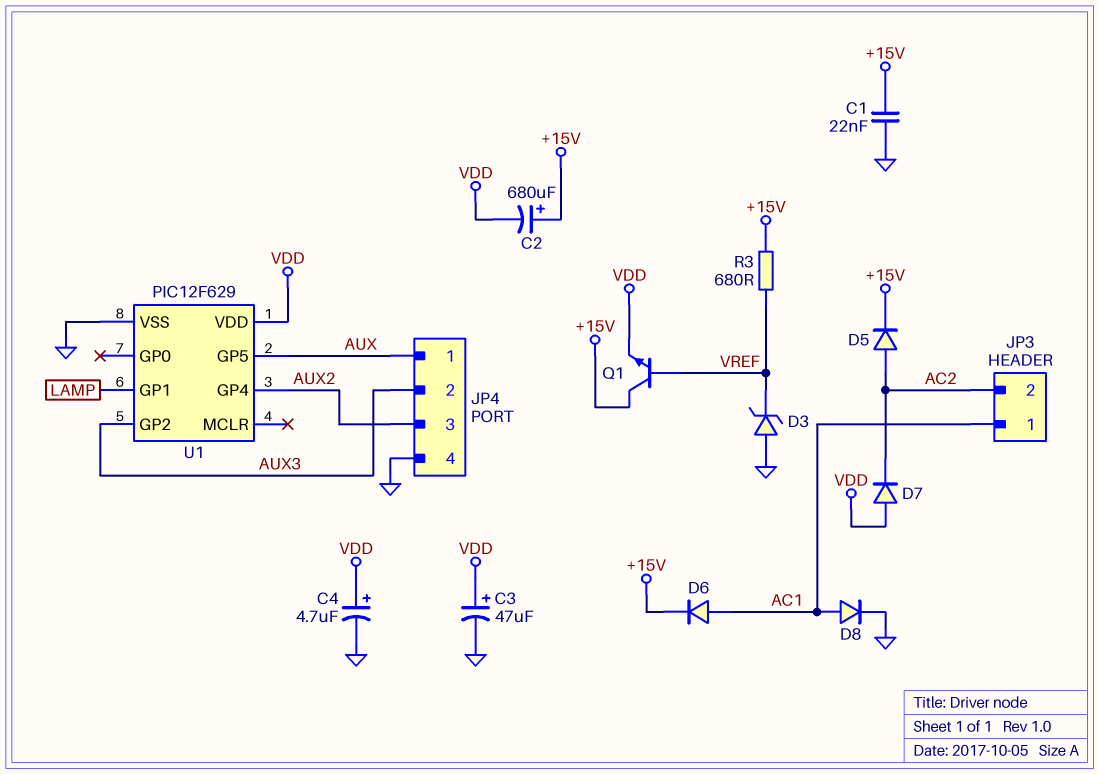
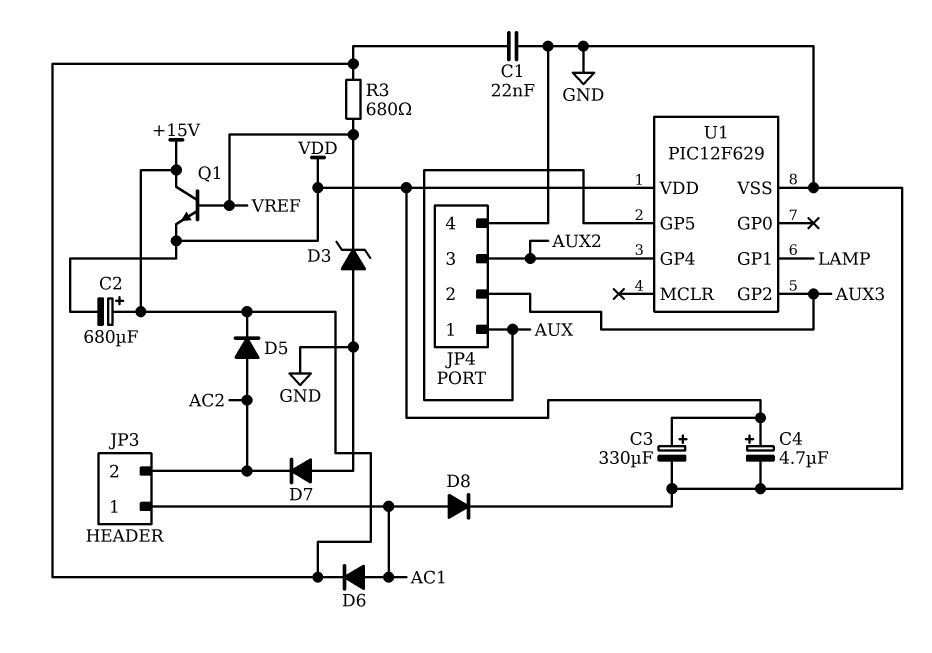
C3: 47uF (plus VDD, minus GND) -> 330uF (plus VDD, minus GND)
D7: diode (A VDD, K AC2) -> diode (A GND, K AC2)

